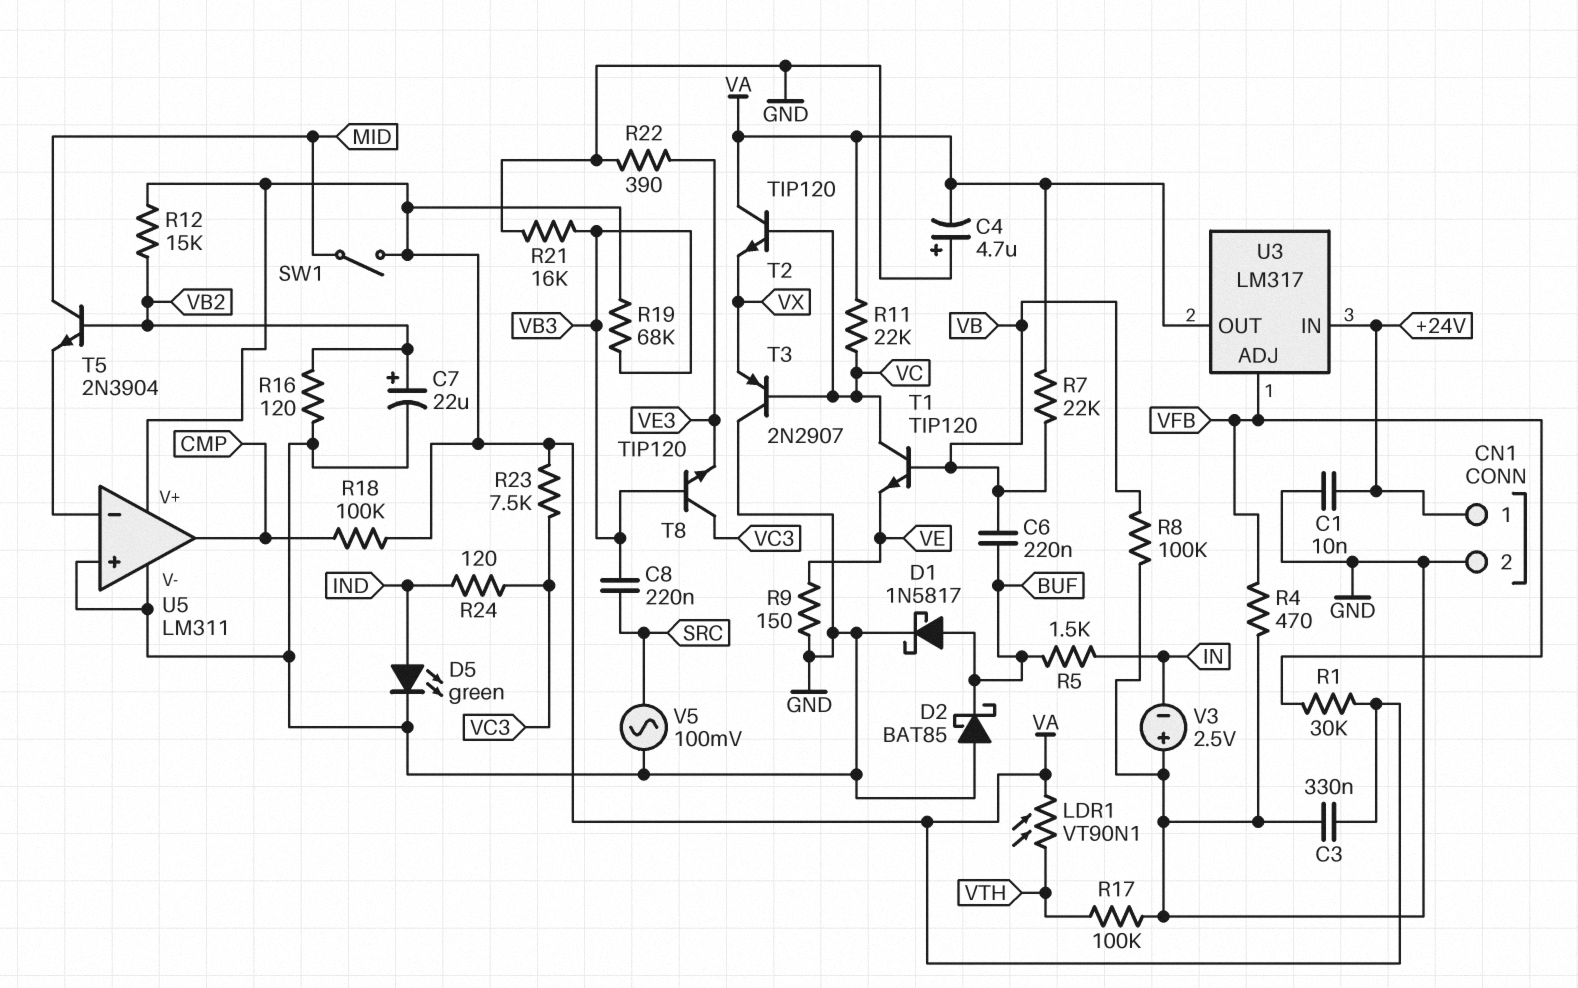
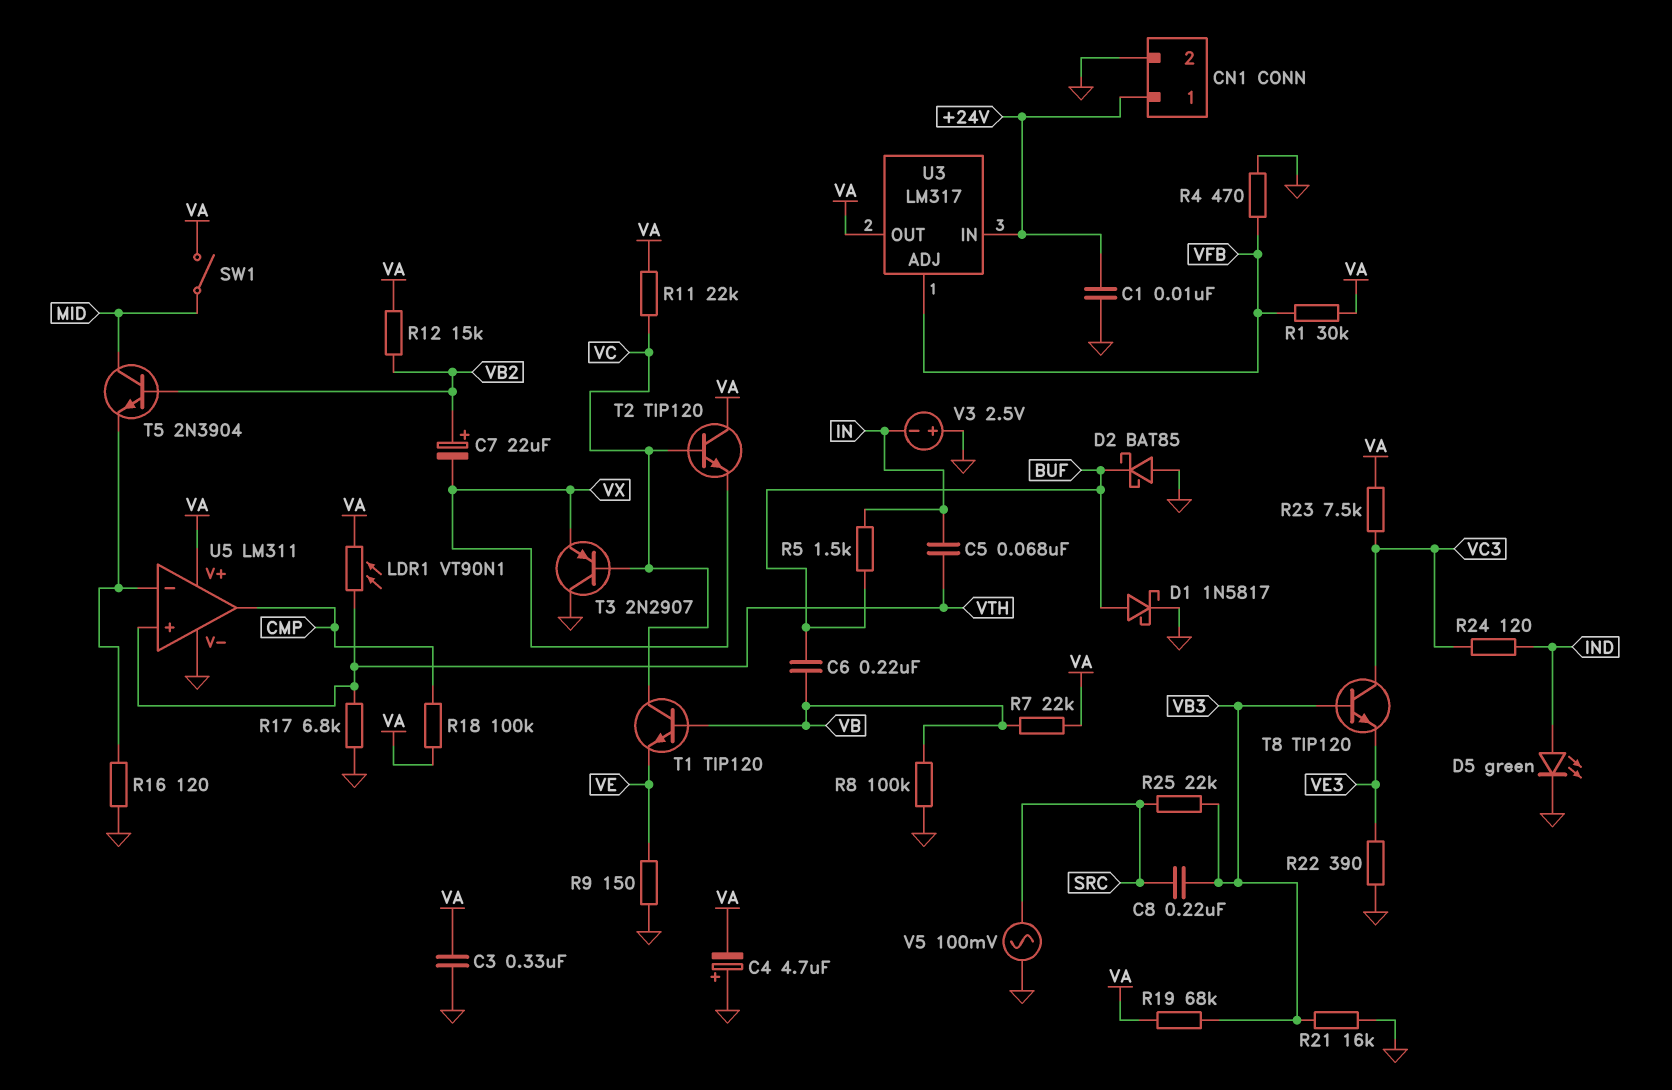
C5: none -> 68nF (IN, VTH)
C7: 22uF (plus VB2, minus GND) -> 22uF (plus VB2, minus VX)
R16: 120 (GND, VB2) -> 120 (GND, U5/in-)
R17: 100k (GND, VTH) -> 6.8k (GND, VTH)
R25: none -> 22k (SRC, VB3)
U5 pin in+: GND -> VTH

